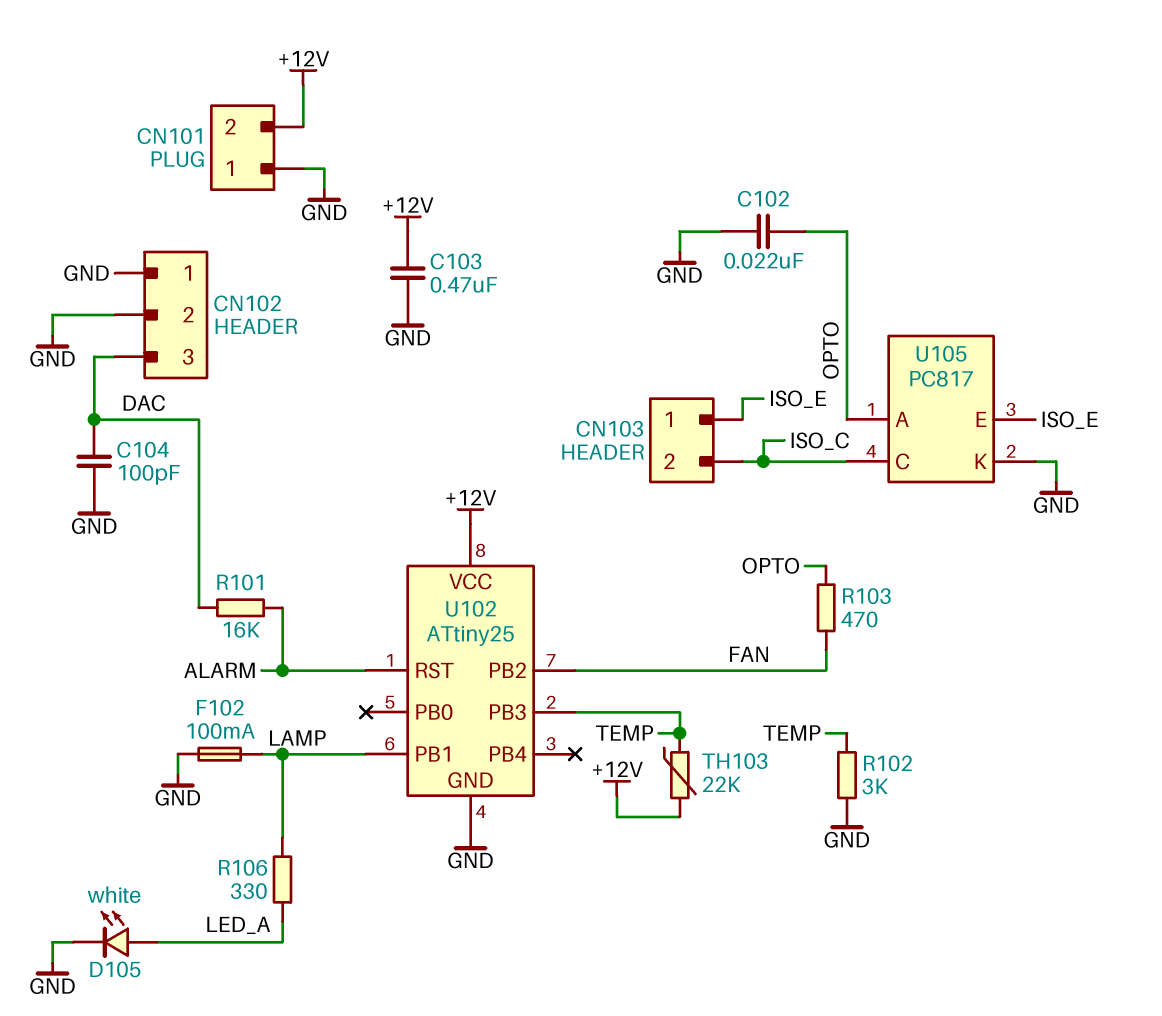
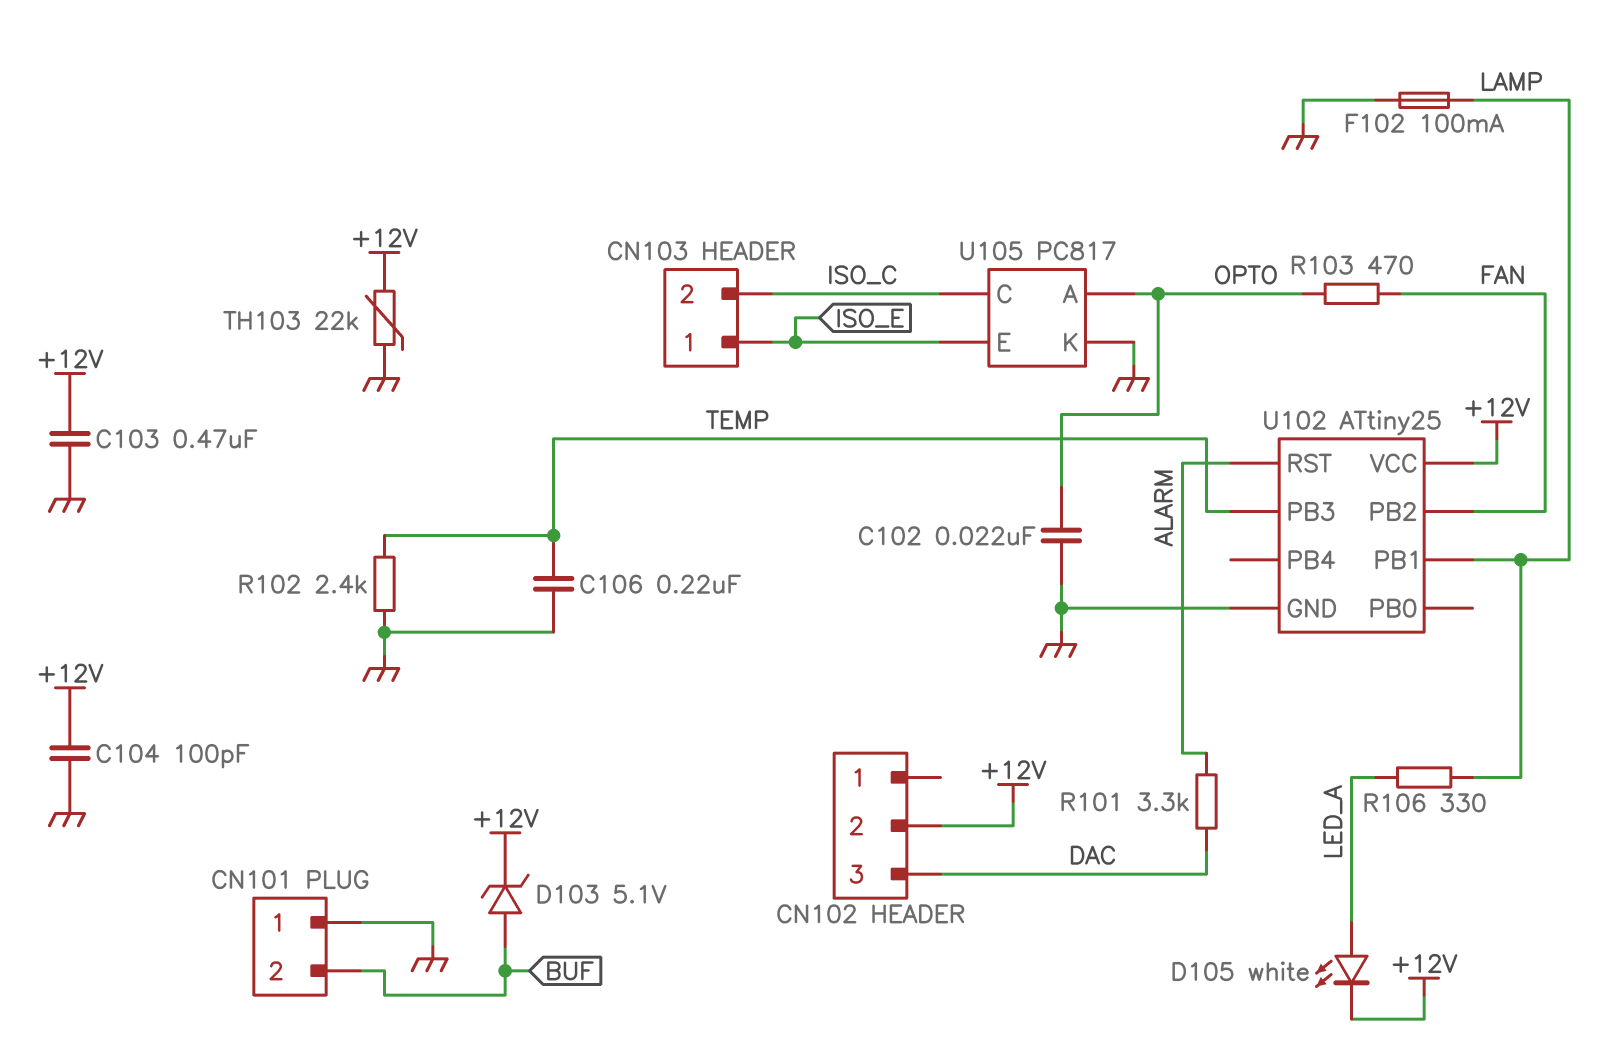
C104: 100pF (DAC, GND) -> 100pF (+12V, GND)
C106: none -> 220nF (GND, TEMP)
CN101 pin 2: +12V -> BUF
CN102 pin 1: GND -> none
CN102 pin 2: GND -> +12V
D103: none -> zener 5.1V (A BUF, K +12V)
D105: LED white (A LED_A, K GND) -> LED white (A LED_A, K +12V)
R101: 16k (ALARM, DAC) -> 3.3k (ALARM, DAC)
R102: 3k (GND, TEMP) -> 2.4k (GND, TEMP)
TH103: 22k (+12V, TEMP) -> 22k (+12V, GND)

